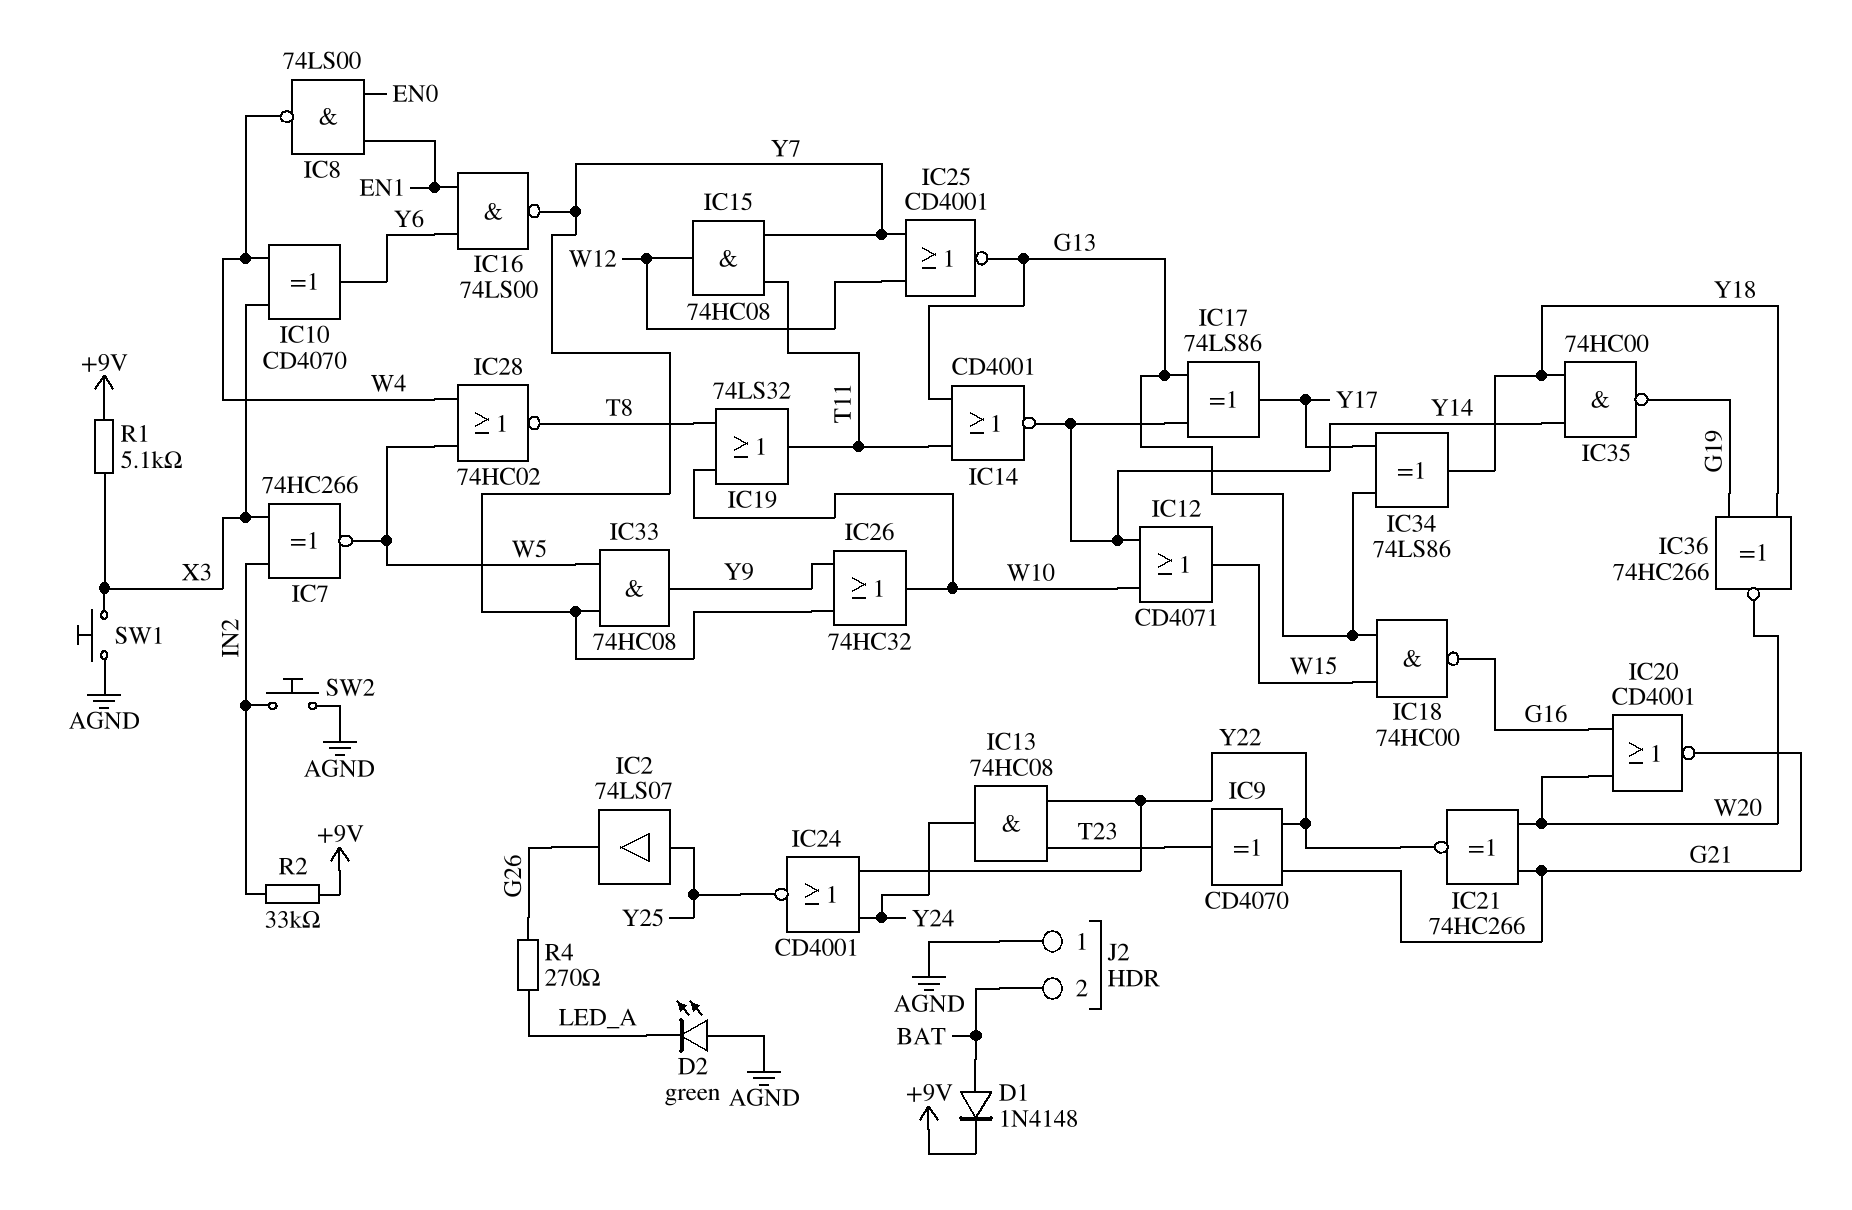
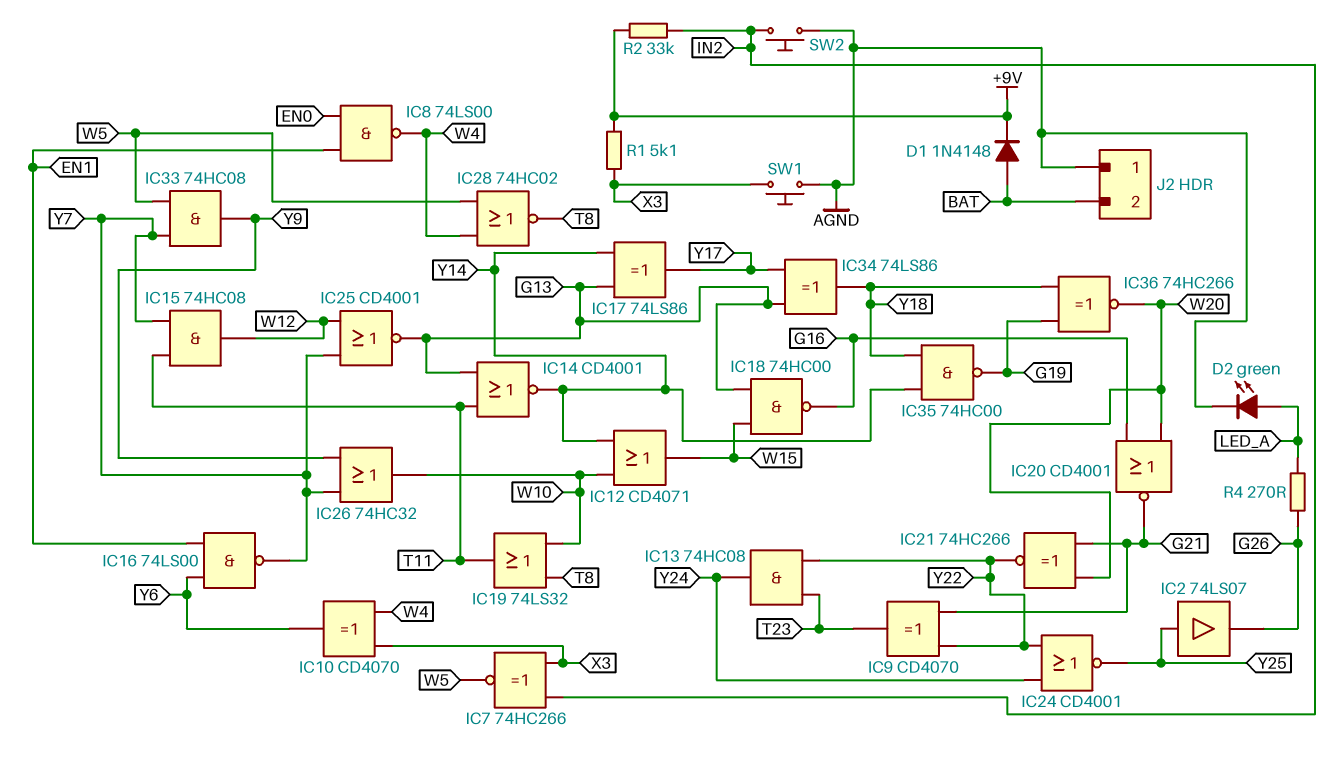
D2: LED green (A AGND, K LED_A) -> LED green (A LED_A, K AGND)

